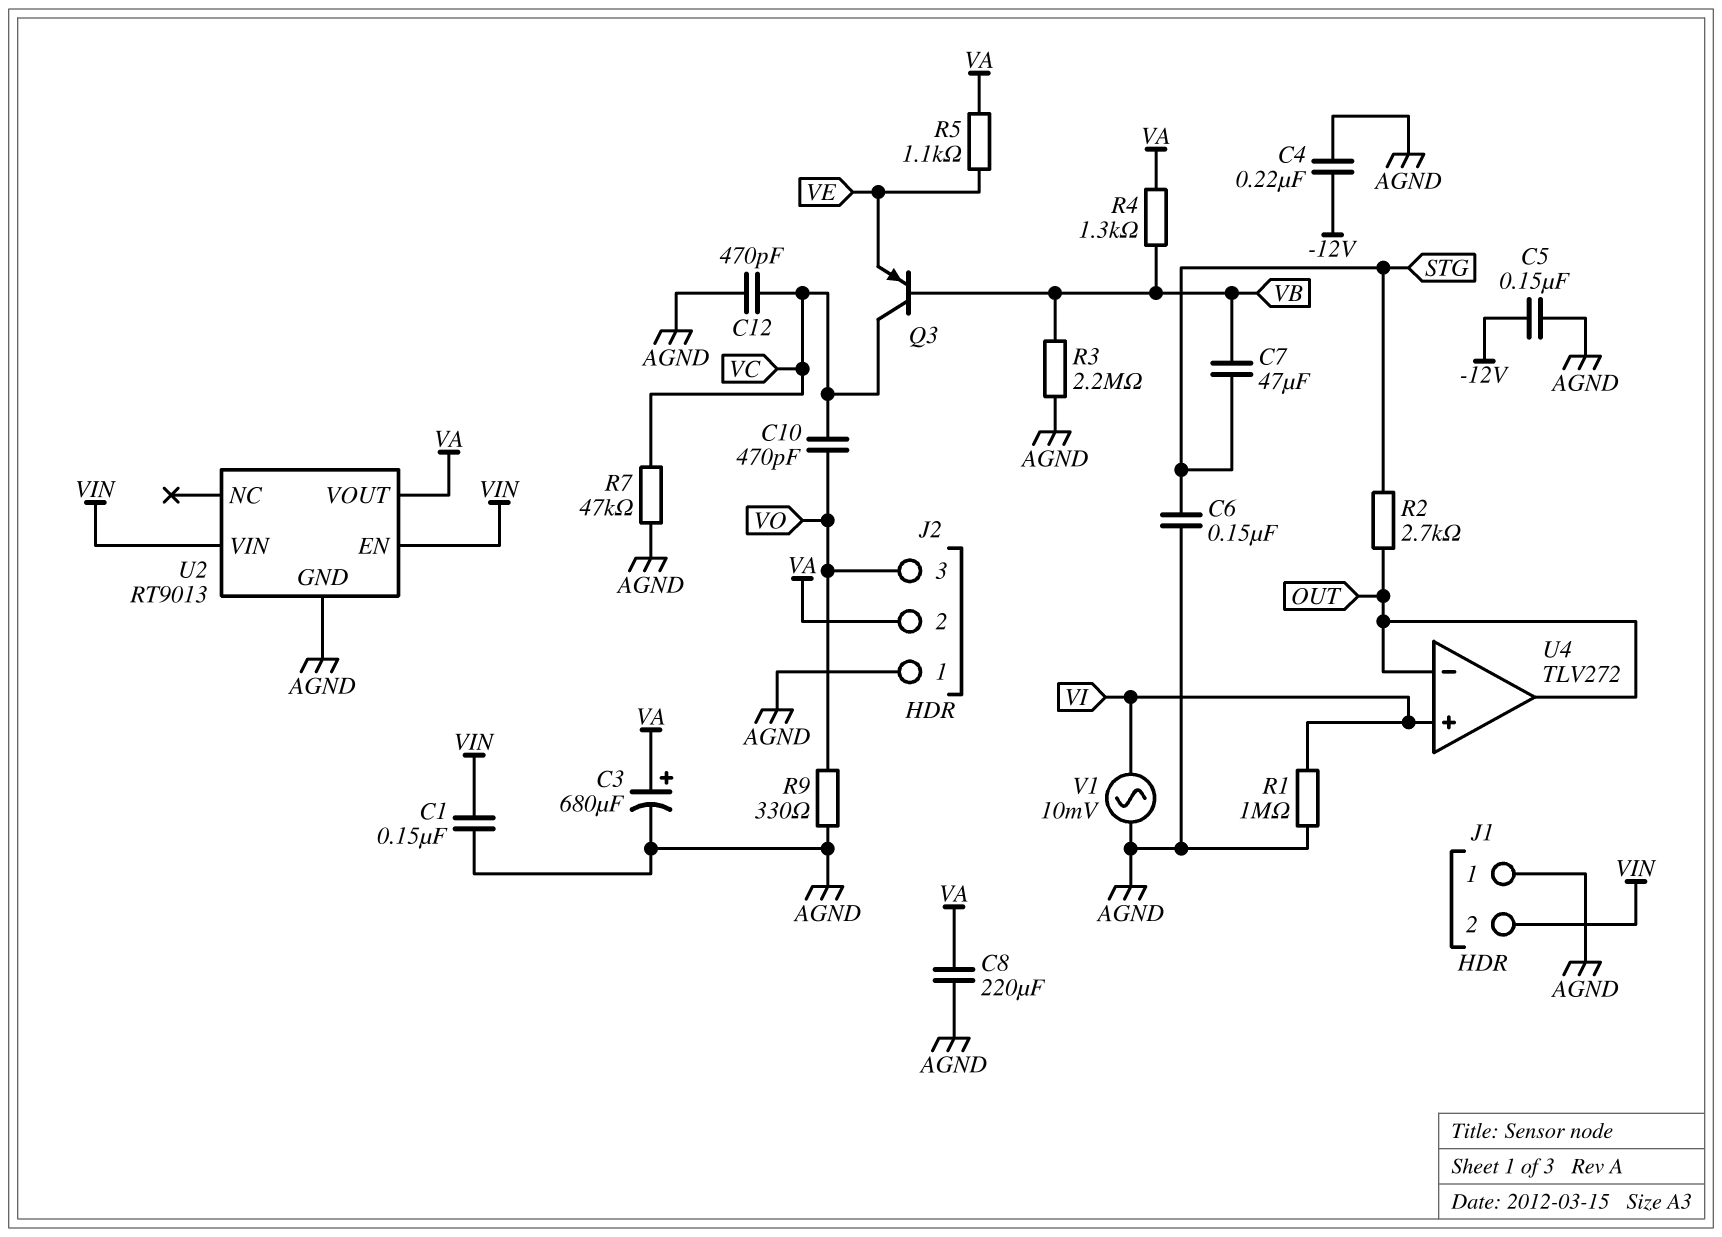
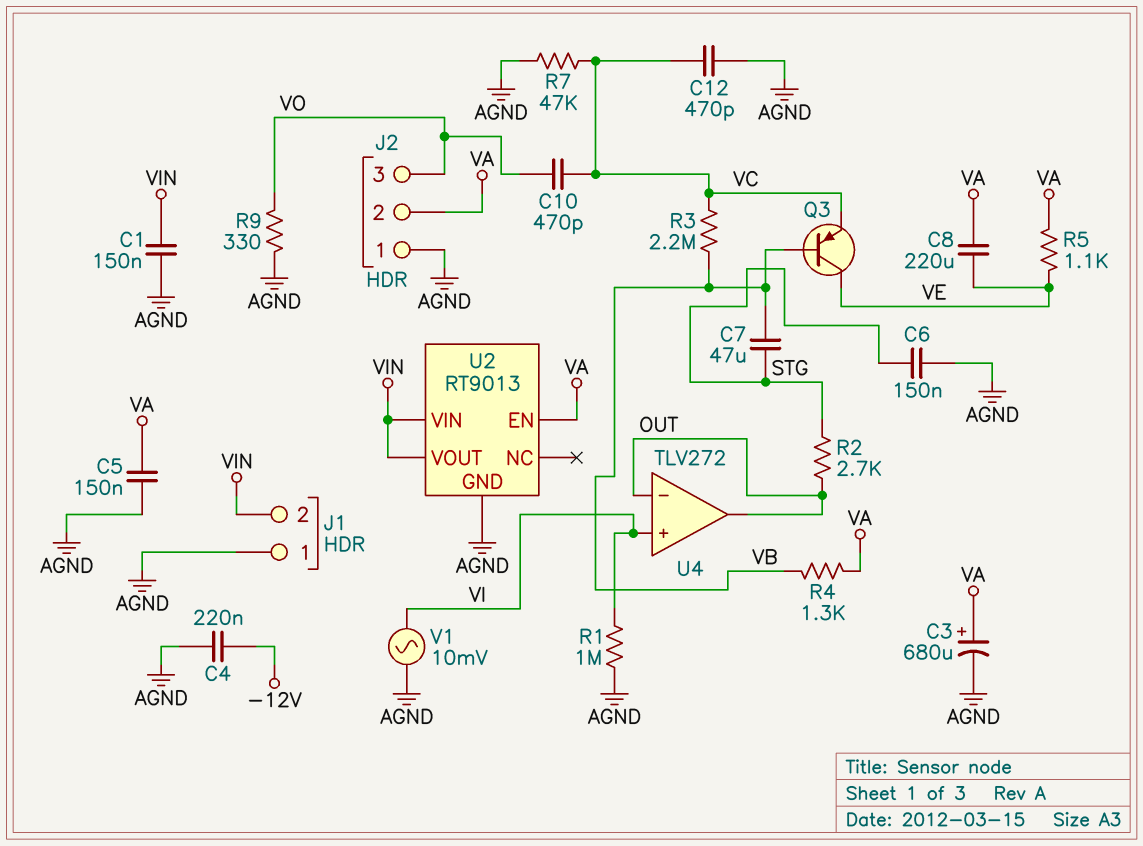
C5: 150nF (-12V, AGND) -> 150nF (AGND, VA)
C8: 220uF (AGND, VA) -> 220uF (VA, VE)
Q3: PNP (B VB, C VC, E VE) -> PNP (B VB, C VE, E VC)
R3: 2.2M (AGND, VB) -> 2.2M (VB, VC)
U2 pin EN: VIN -> VA
U2 pin VOUT: VA -> VIN

